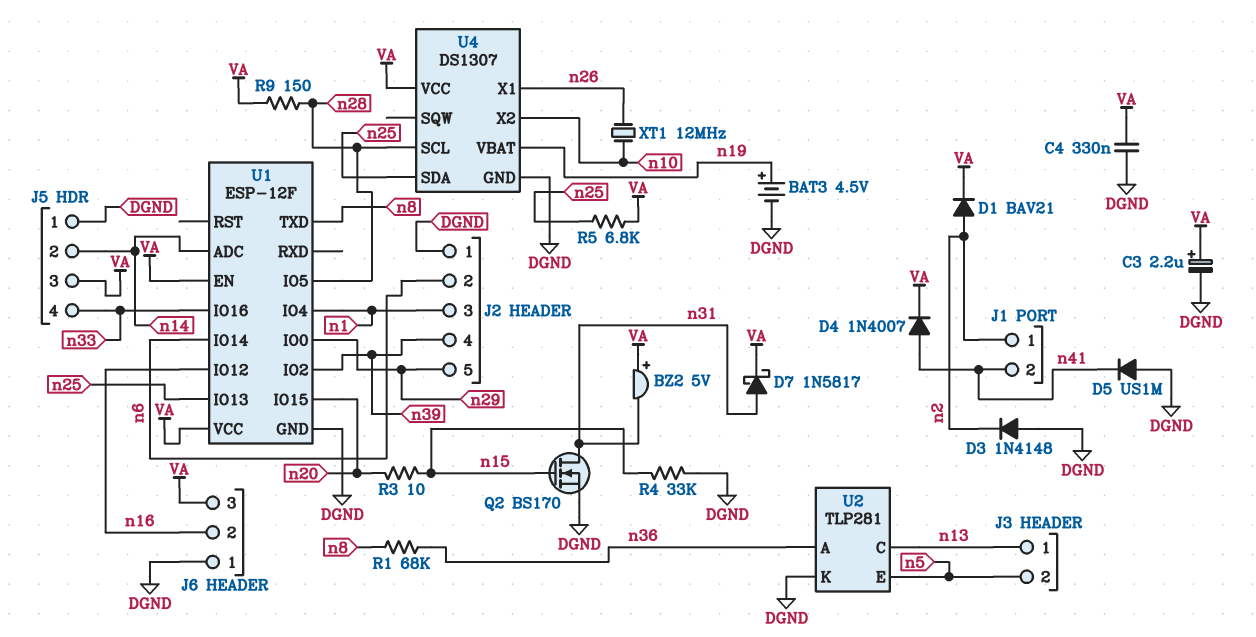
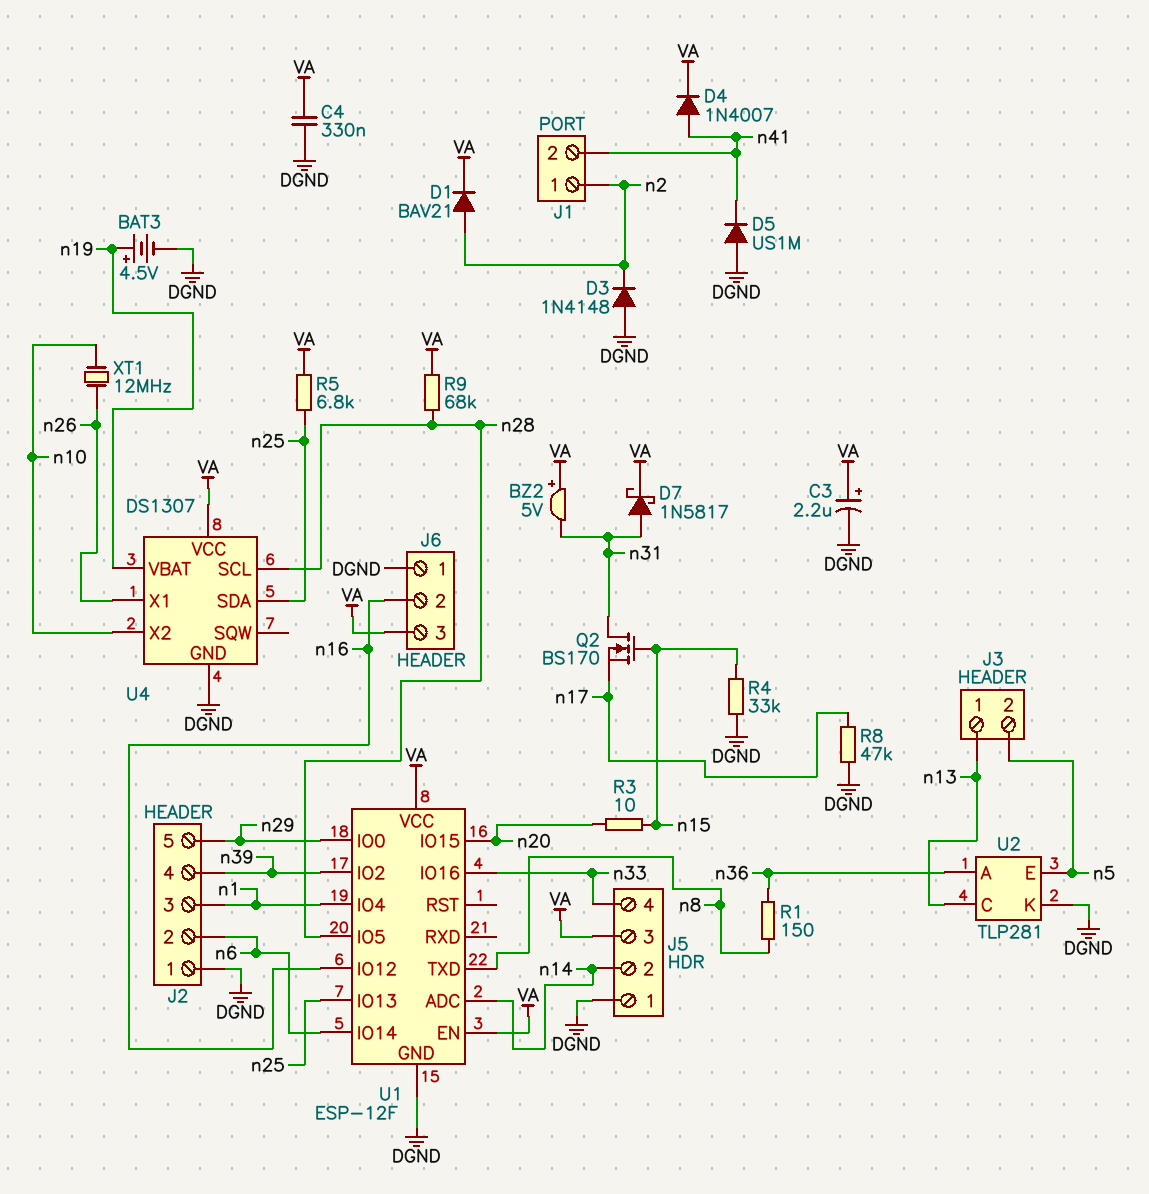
Q2: NMOS BS170 (G n15, D n31, S DGND) -> NMOS BS170 (G n15, D n31, S n17)
R1: 68k (n8, n36) -> 150 (n8, n36)
R8: none -> 47k (DGND, n17)
R9: 150 (VA, n28) -> 68k (VA, n28)

